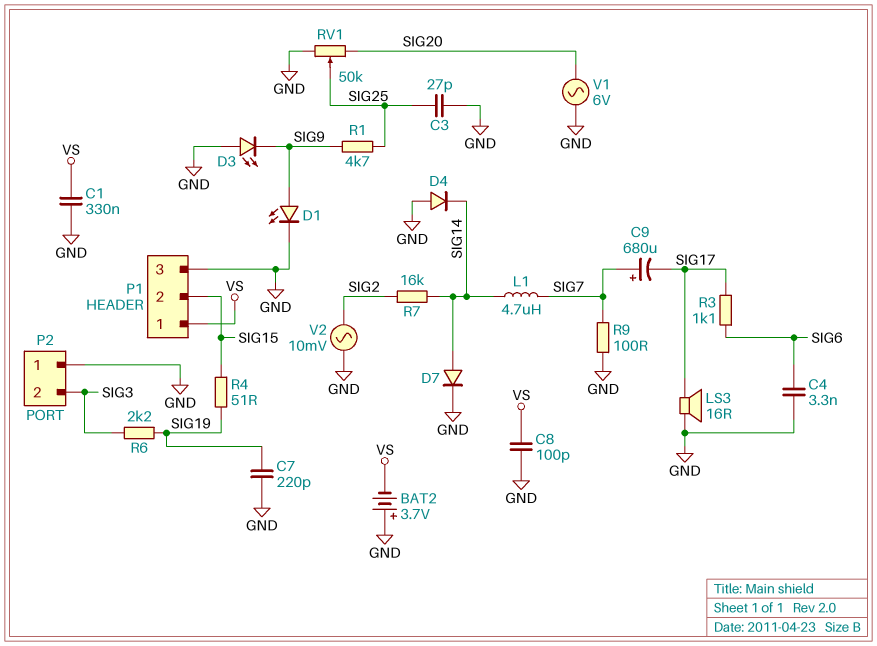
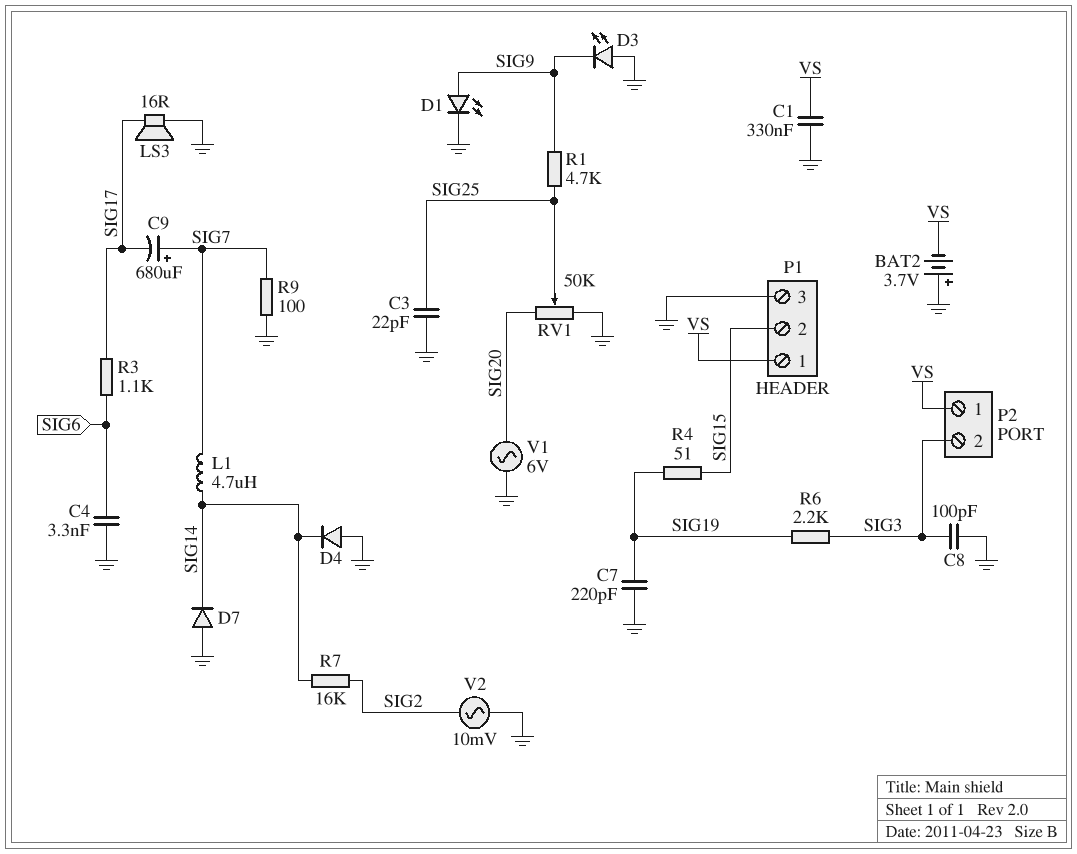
C3: 27pF (GND, SIG25) -> 22pF (GND, SIG25)
C8: 100pF (GND, VS) -> 100pF (GND, SIG3)
D7: diode (A SIG14, K GND) -> diode (A GND, K SIG14)
P2 pin 1: GND -> VS

